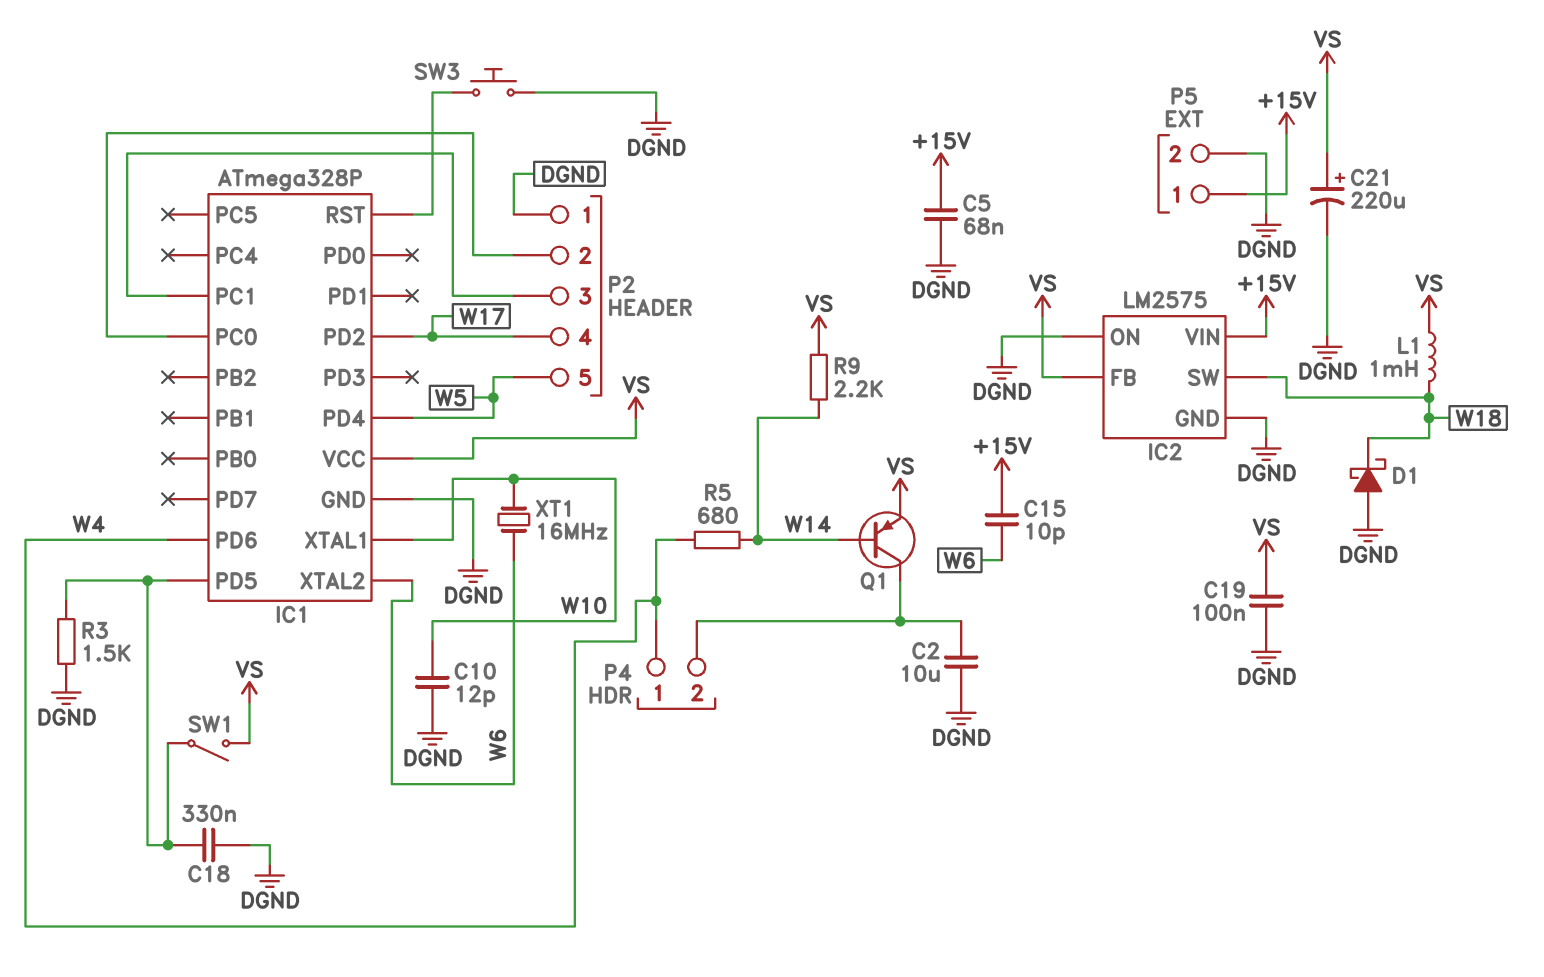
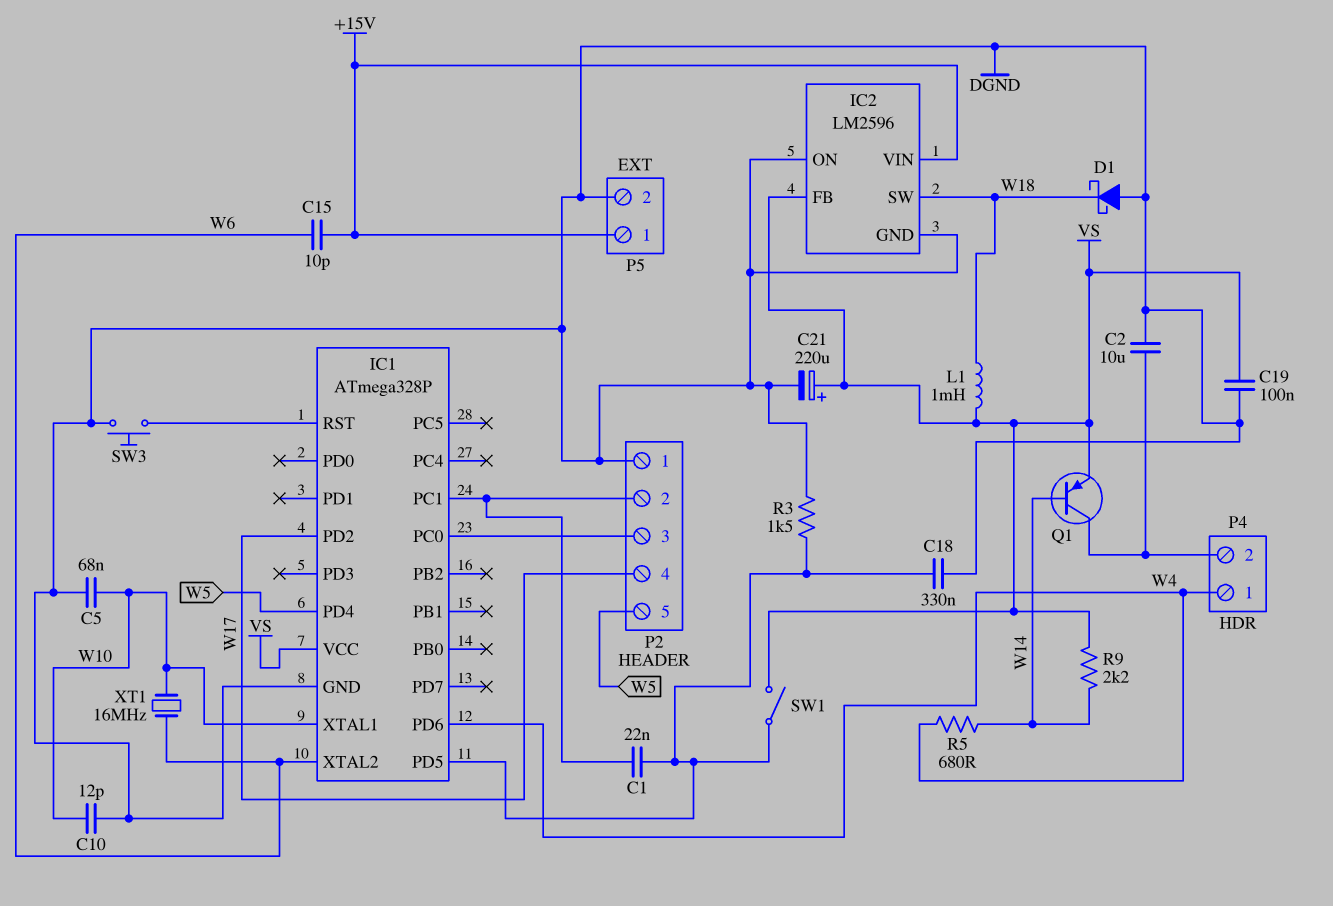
C1: none -> 22nF (IC1/PC1, IC1/PD5)
C5: 68nF (+15V, DGND) -> 68nF (DGND, W10)
IC2: LM2575 -> LM2596
P2 pin 2: IC1/PC0 -> IC1/PC1
P2 pin 3: IC1/PC1 -> IC1/PC0

